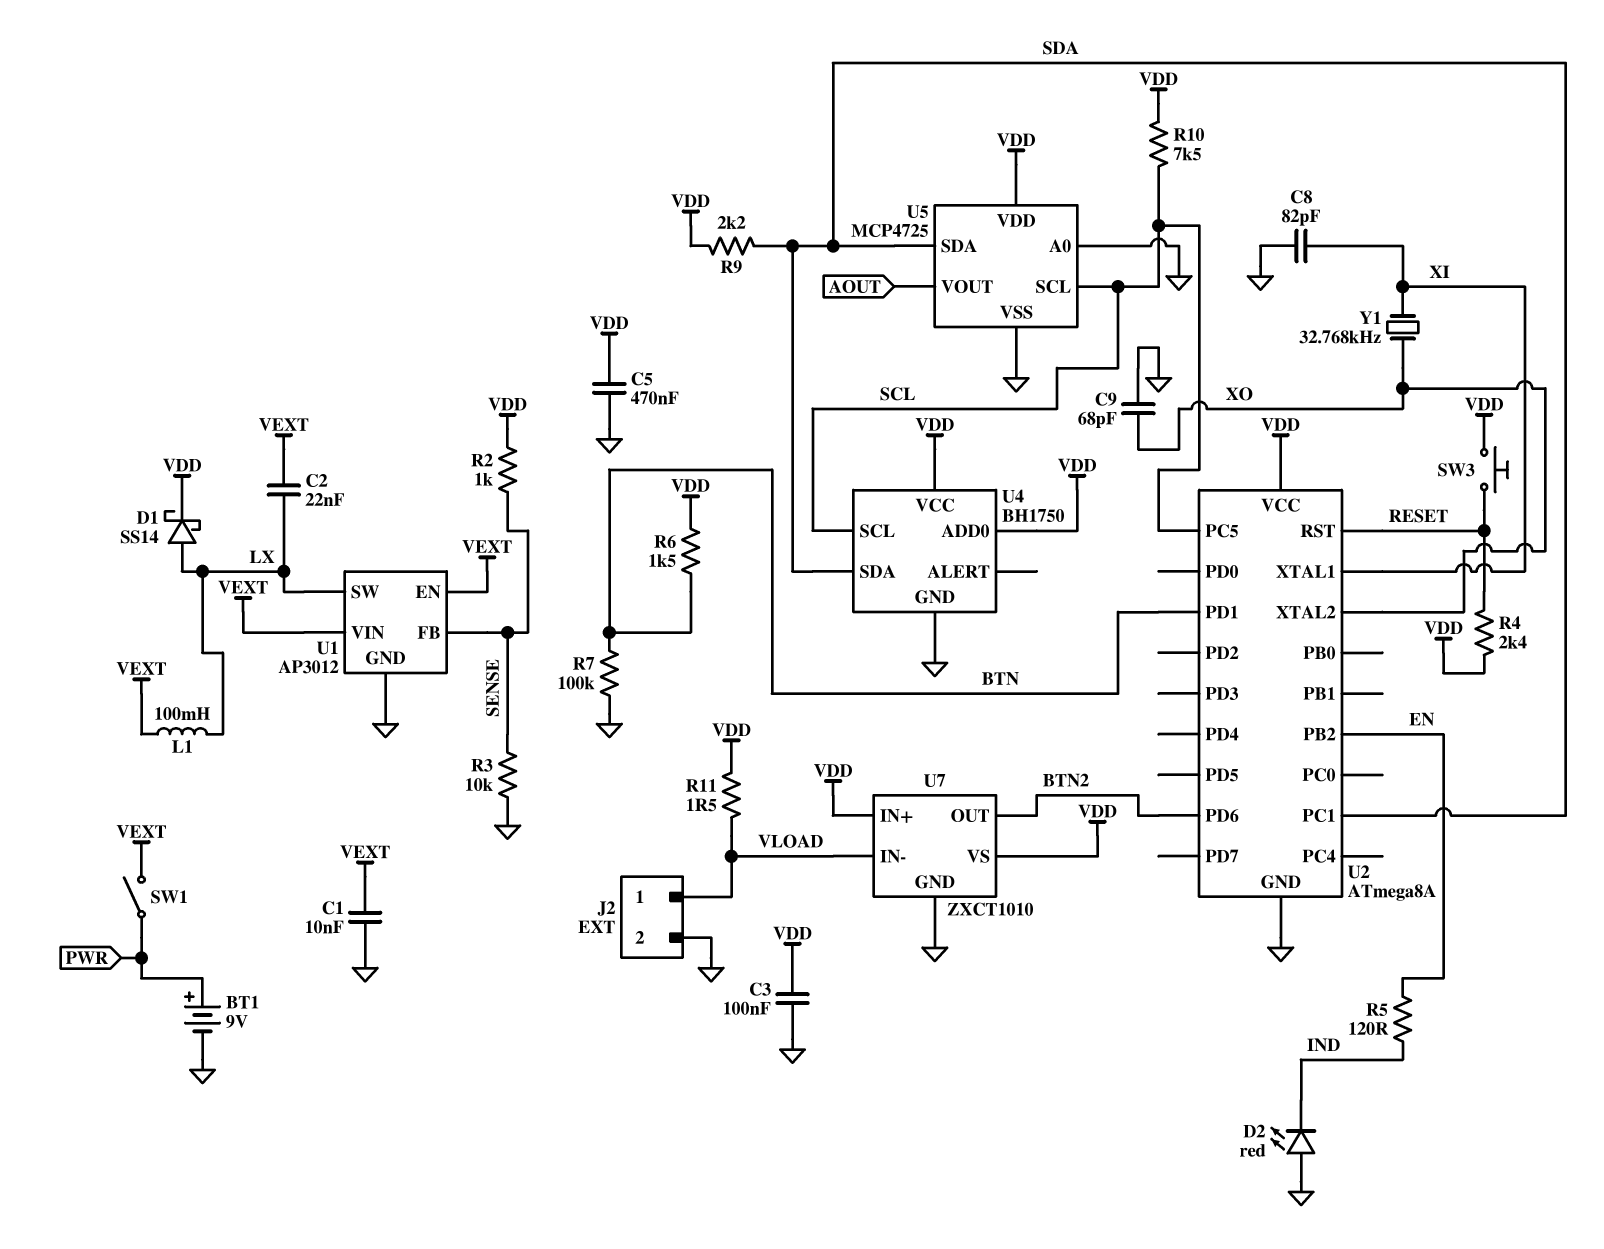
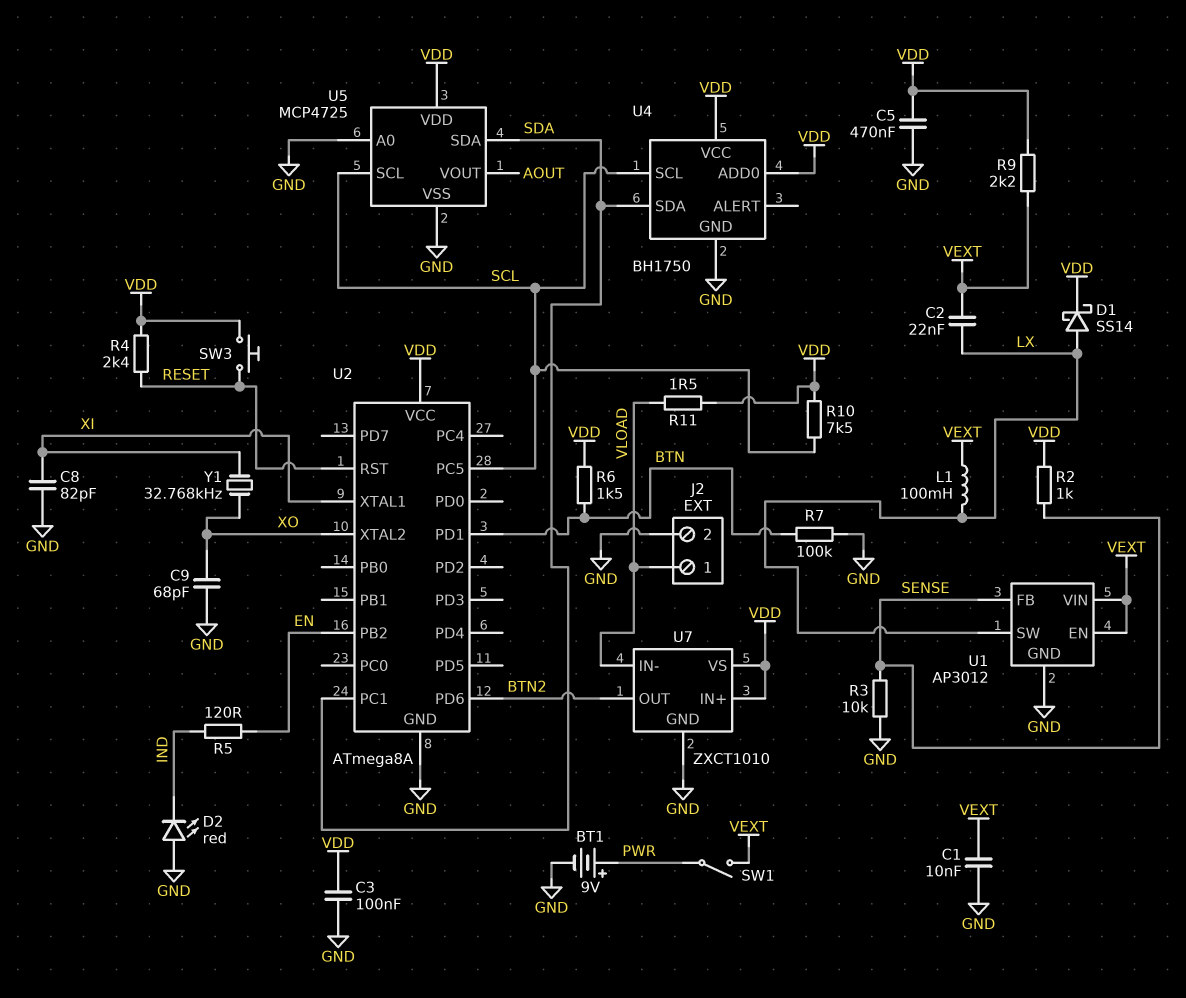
R9: 2.2k (SDA, VDD) -> 2.2k (VDD, VEXT)

